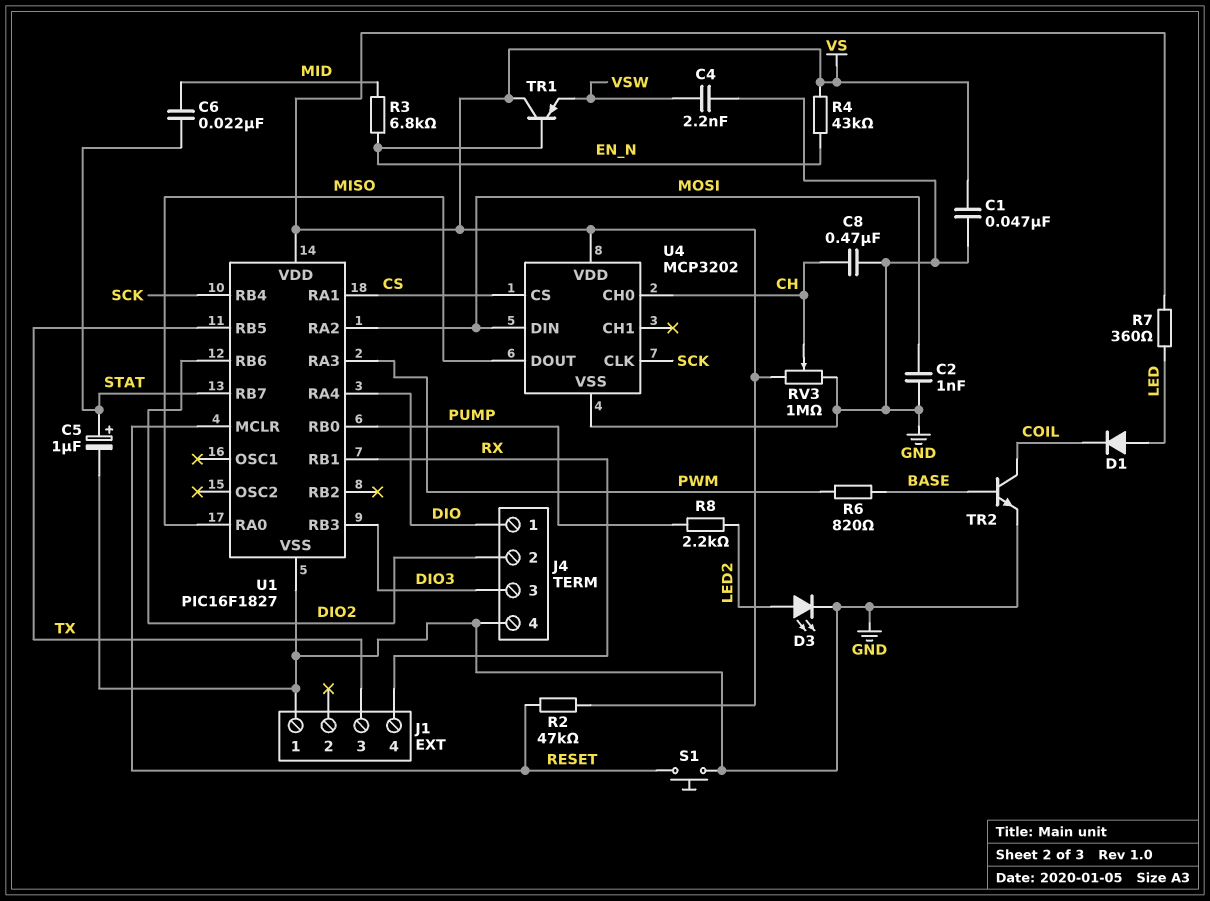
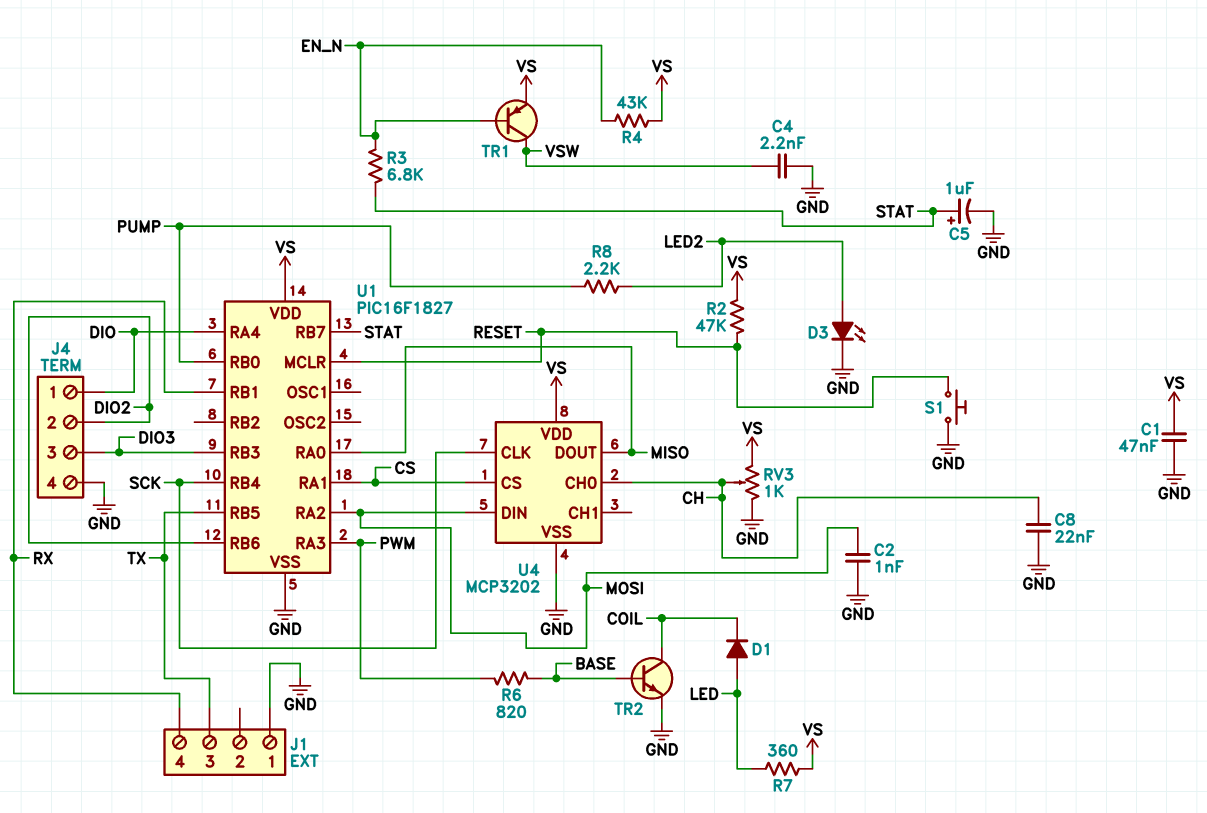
C6: 22nF (MID, STAT) -> none
C8: 470nF (CH, GND) -> 22nF (CH, GND)
R3: 6.8k (EN_N, MID) -> 6.8k (EN_N, STAT)
RV3: 1M (GND, VS, wiper CH) -> 1k (GND, VS, wiper CH)
TR1: PNP (B EN_N, C VS, E VSW) -> PNP (B EN_N, C VSW, E VS)

